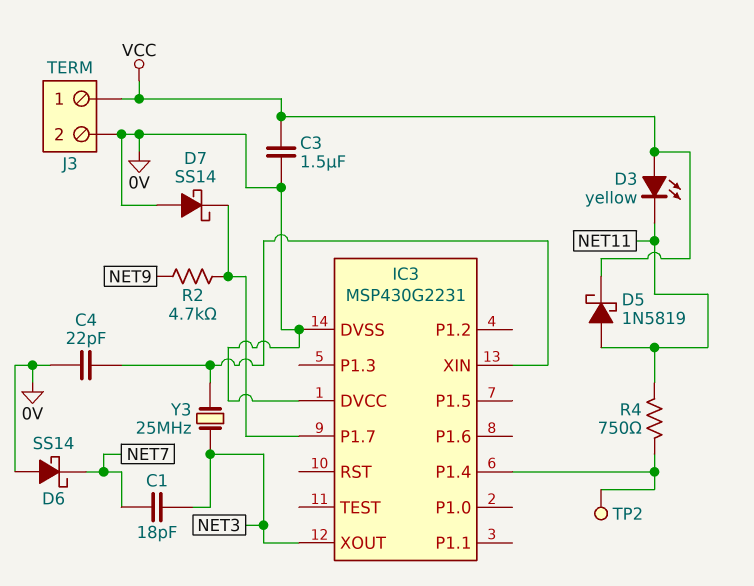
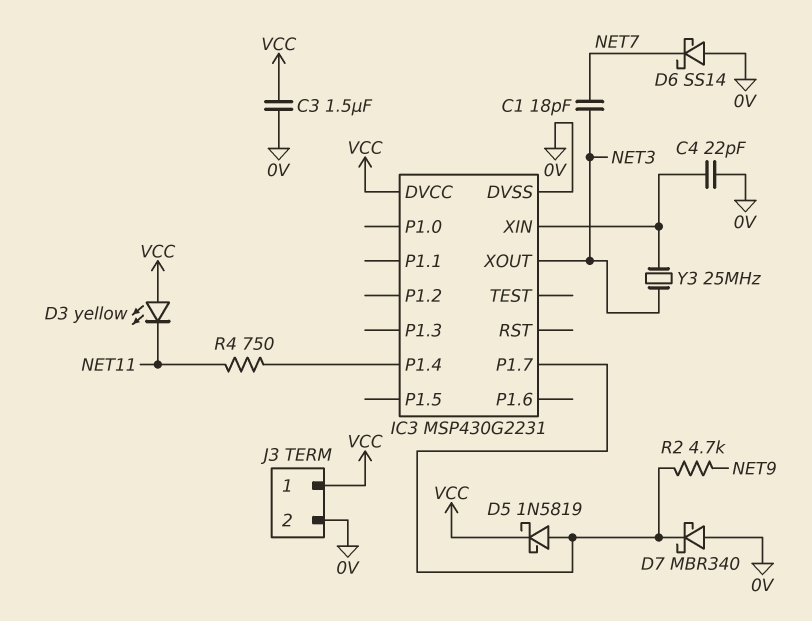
D5: schottky 1N5819 (A NET11, K VCC) -> schottky 1N5819 (A IC3/P1.7, K VCC)
D7: schottky SS14 (A 0V, K IC3/P1.7) -> schottky MBR340 (A 0V, K IC3/P1.7)
IC3 pin DVCC: 0V -> VCC
TP2: test point (IC3/P1.4) -> none

